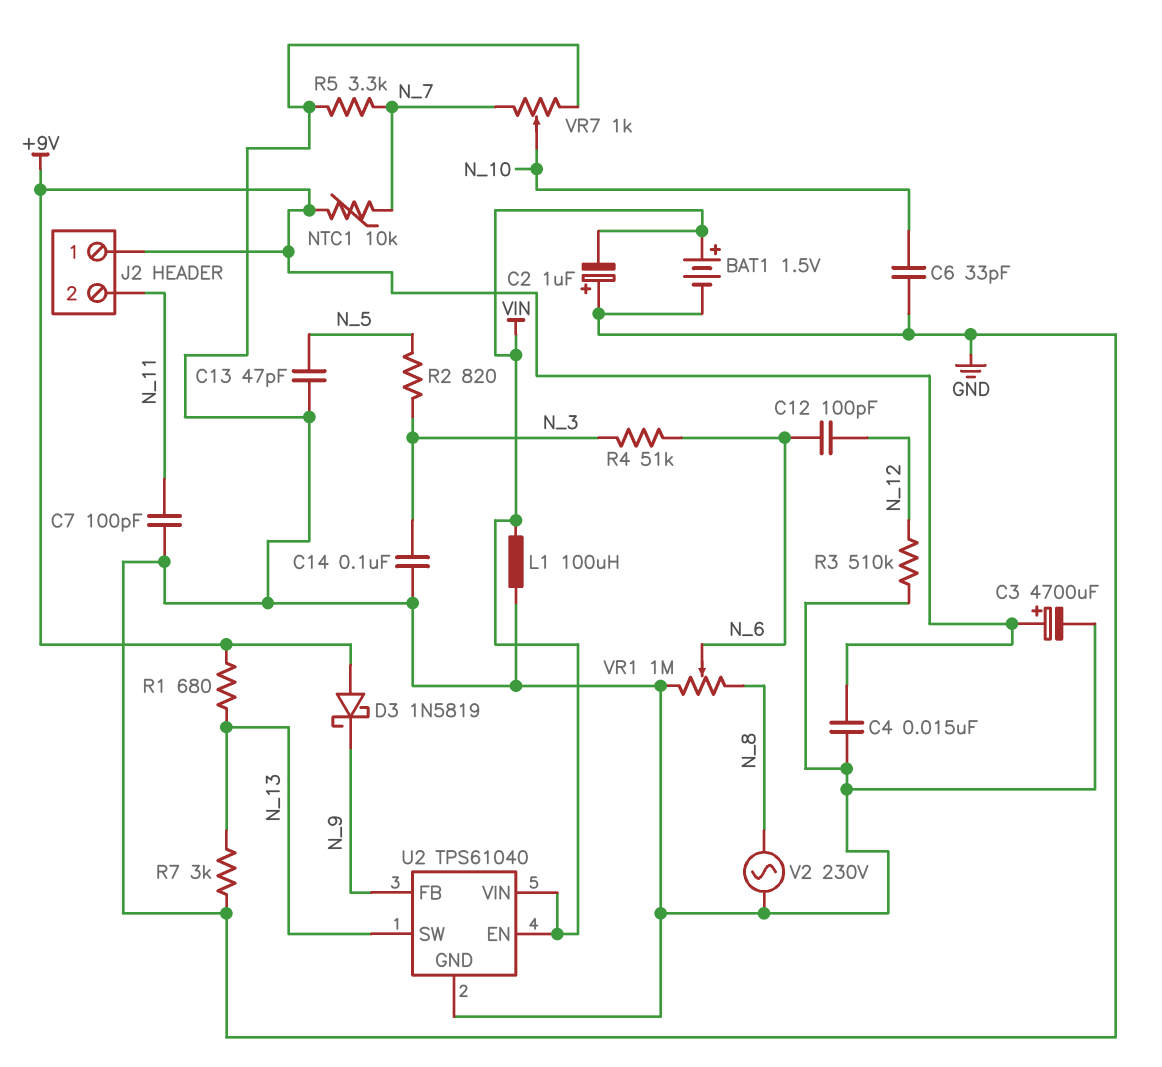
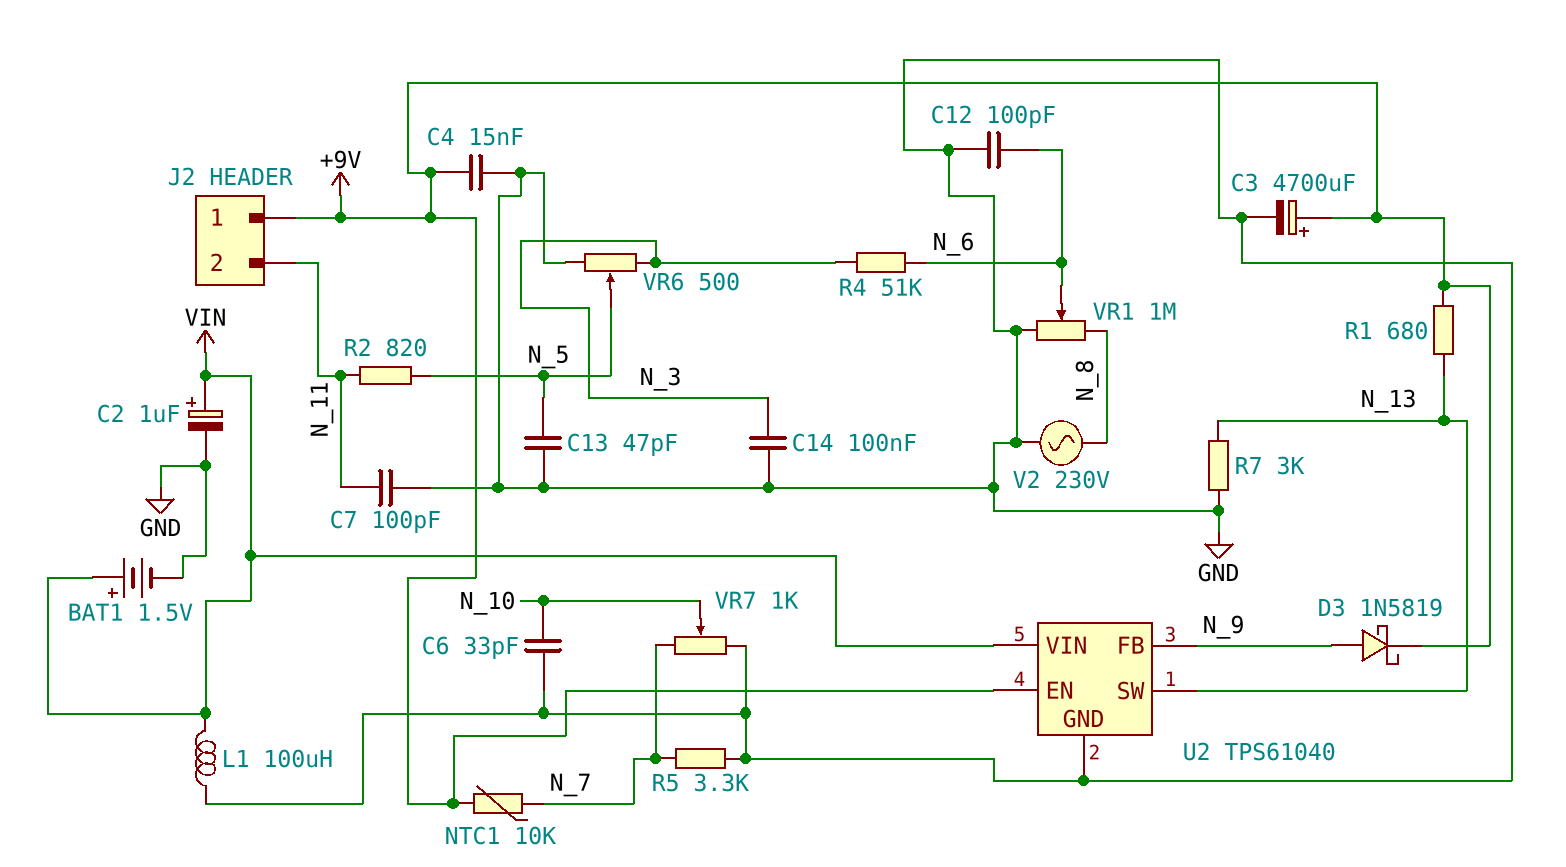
C2: 1uF (plus GND, minus VIN) -> 1uF (plus VIN, minus GND)
C12: 100pF (N_6, N_12) -> 100pF (GND, N_6)
D3: schottky 1N5819 (A +9V, K N_9) -> schottky 1N5819 (A N_9, K +9V)
R2: 820 (N_3, N_5) -> 820 (N_5, N_11)
R3: 510k (GND, N_12) -> none
U2 pin EN: VIN -> +9V
VR6: none -> 500 (GND, N_3, wiper N_5)

